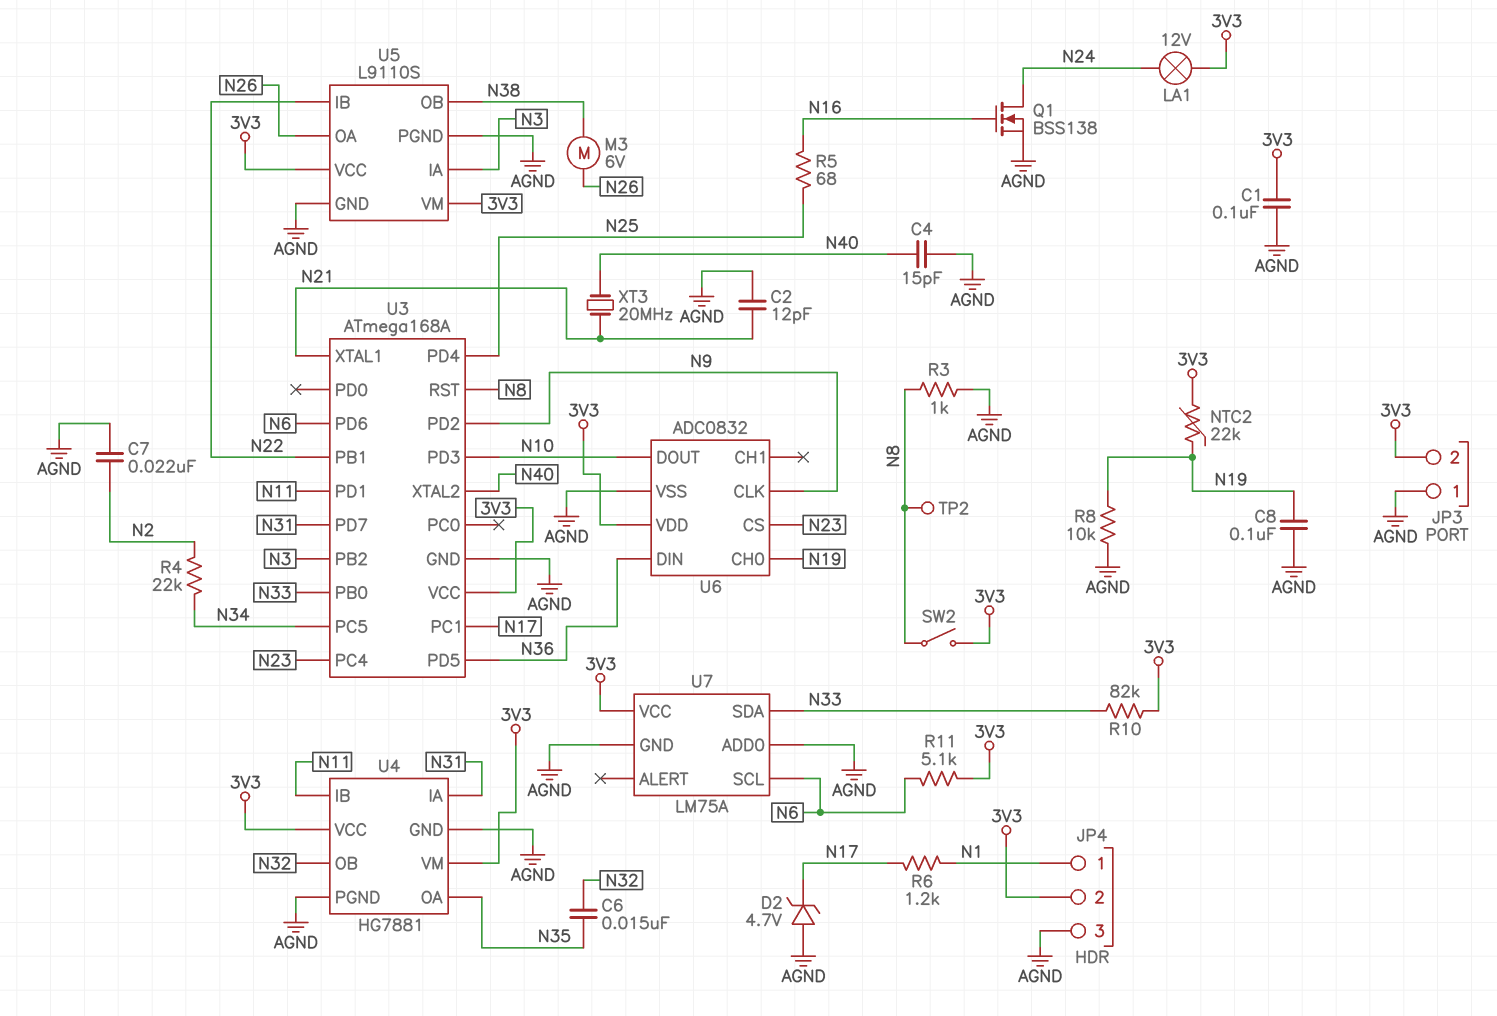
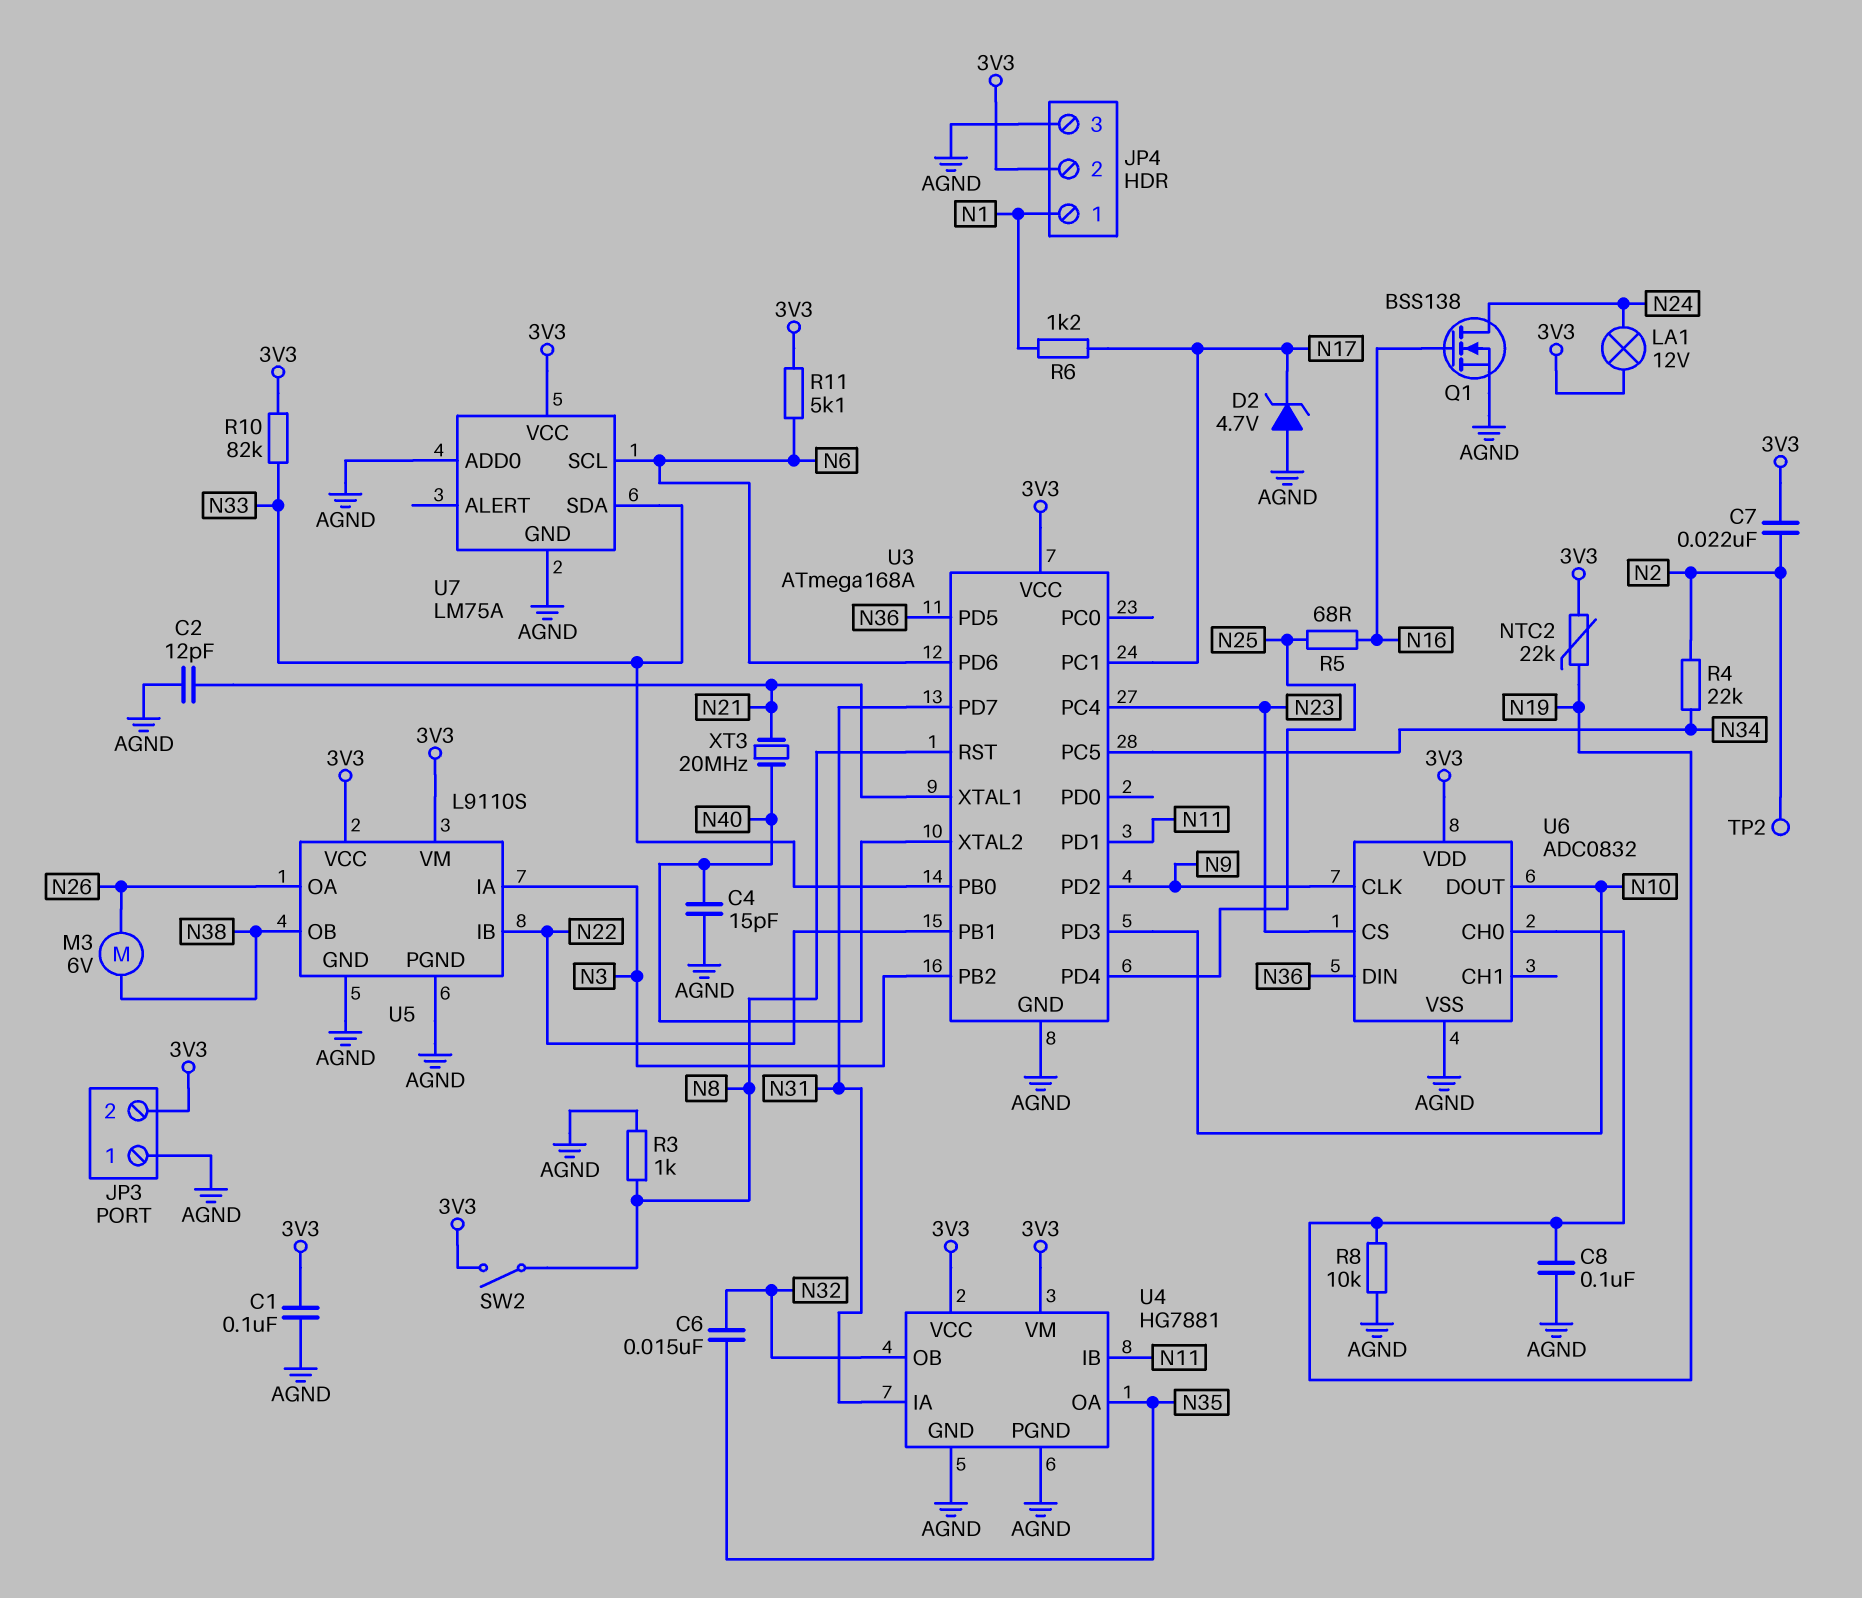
C7: 22nF (AGND, N2) -> 22nF (3V3, N2)
TP2: test point (N8) -> test point (N2)

